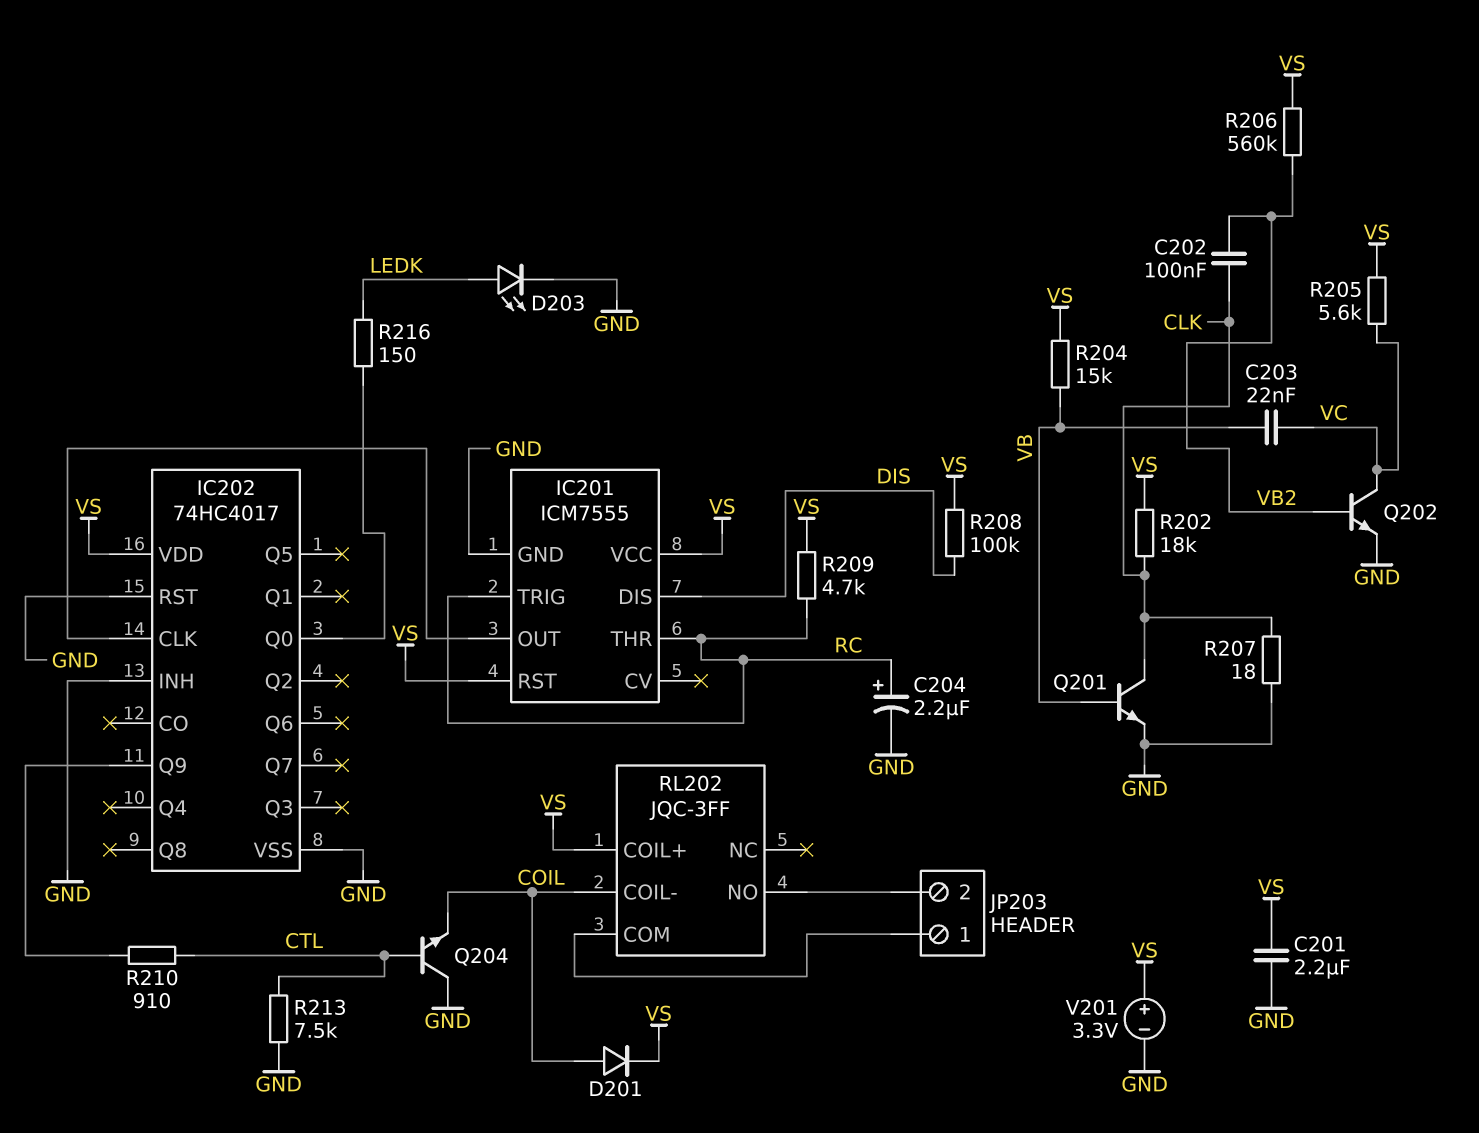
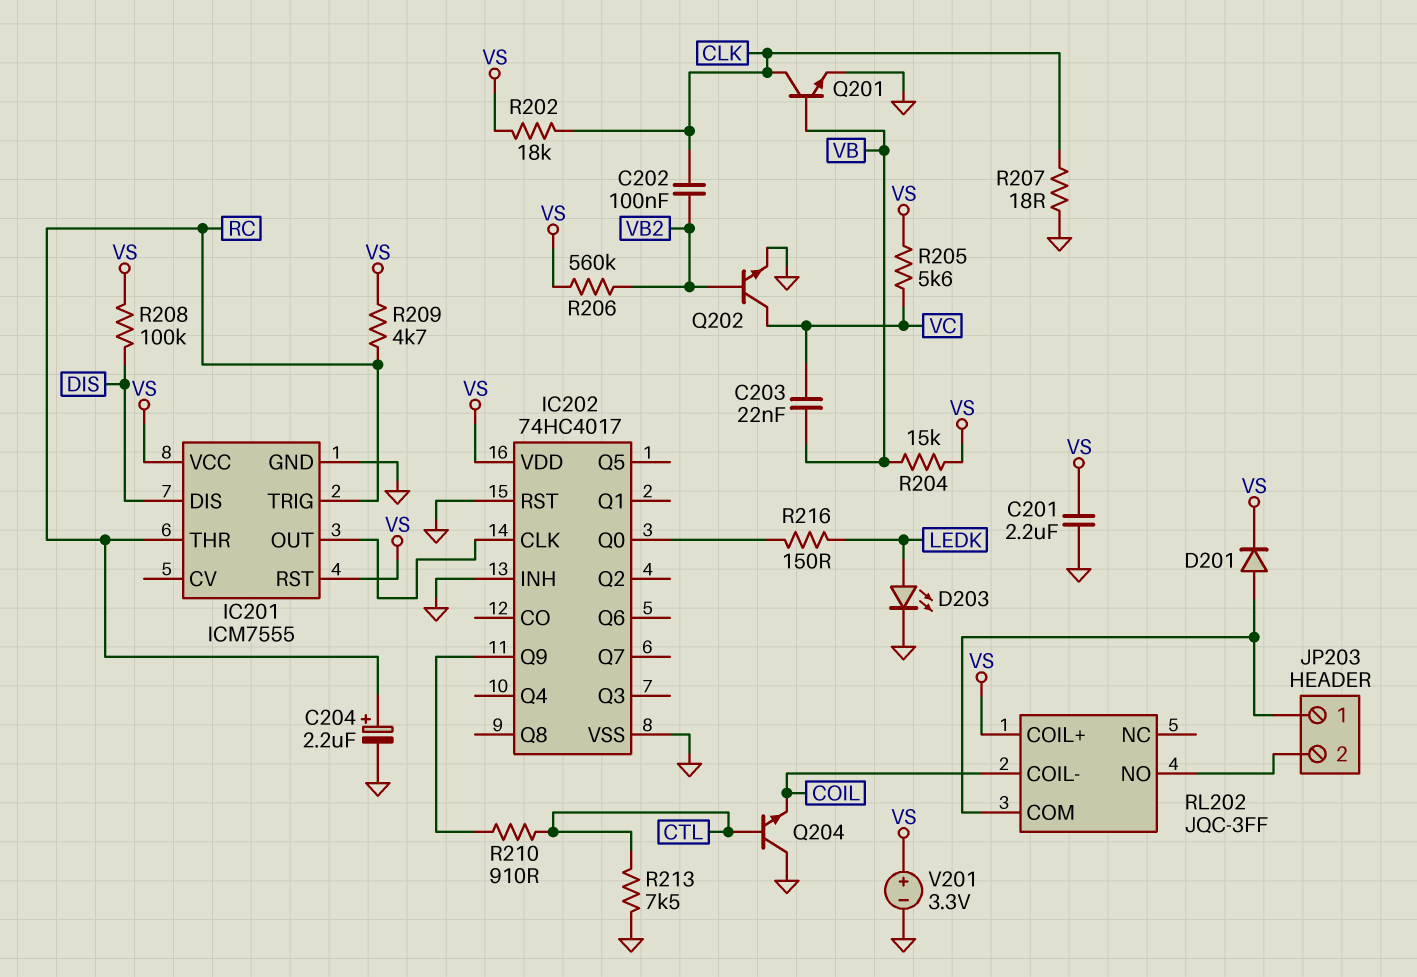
D201: diode (A COIL, K VS) -> diode (A JP203/1, K VS)

